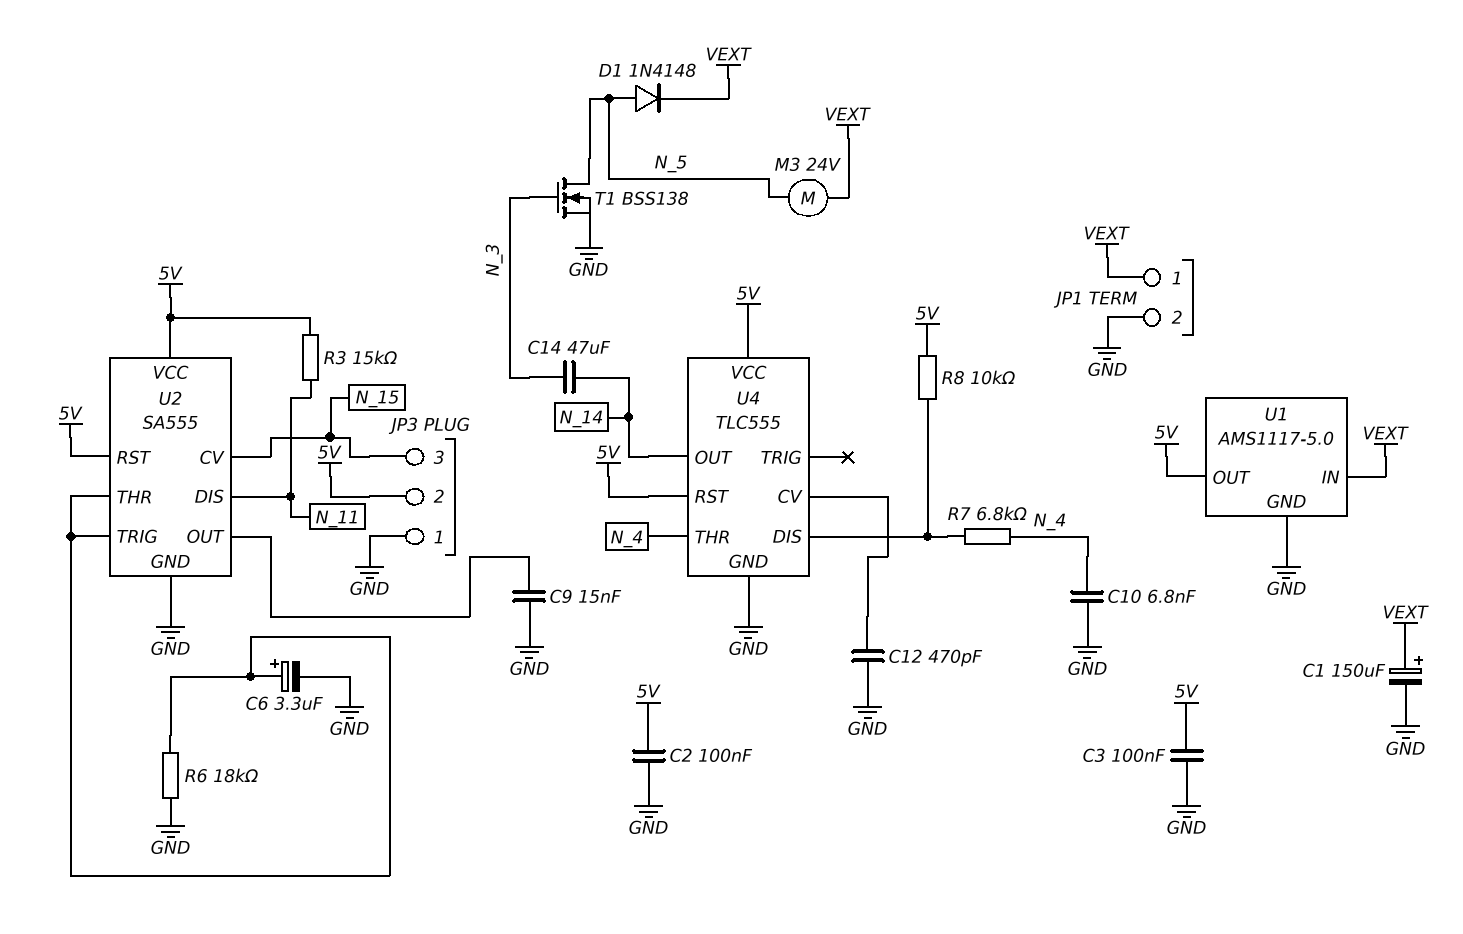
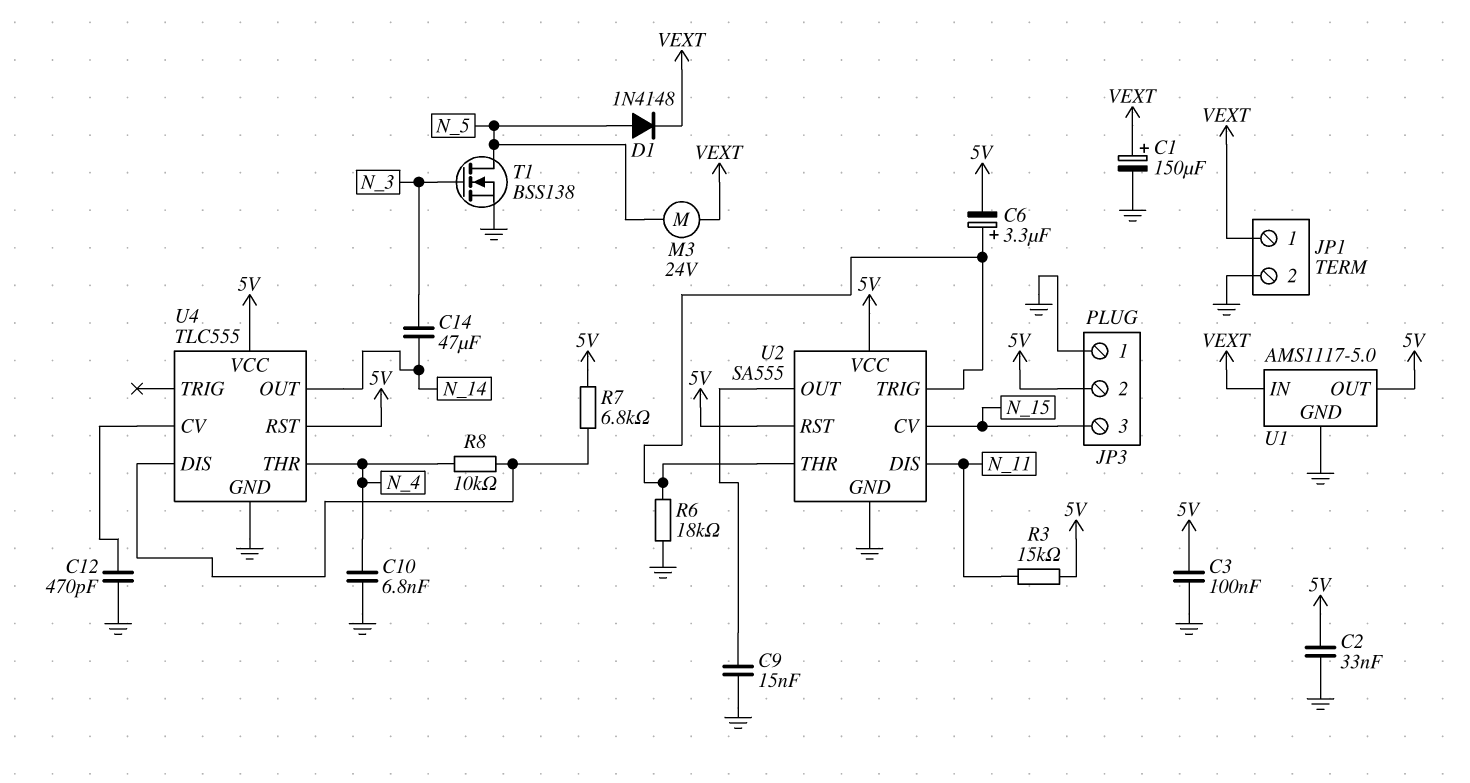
C2: 100nF (5V, GND) -> 33nF (5V, GND)
C6: 3.3uF (plus U2/THR, minus GND) -> 3.3uF (plus U2/THR, minus 5V)
R7: 6.8k (N_4, U4/DIS) -> 6.8k (5V, U4/DIS)
R8: 10k (5V, U4/DIS) -> 10k (N_4, U4/DIS)

